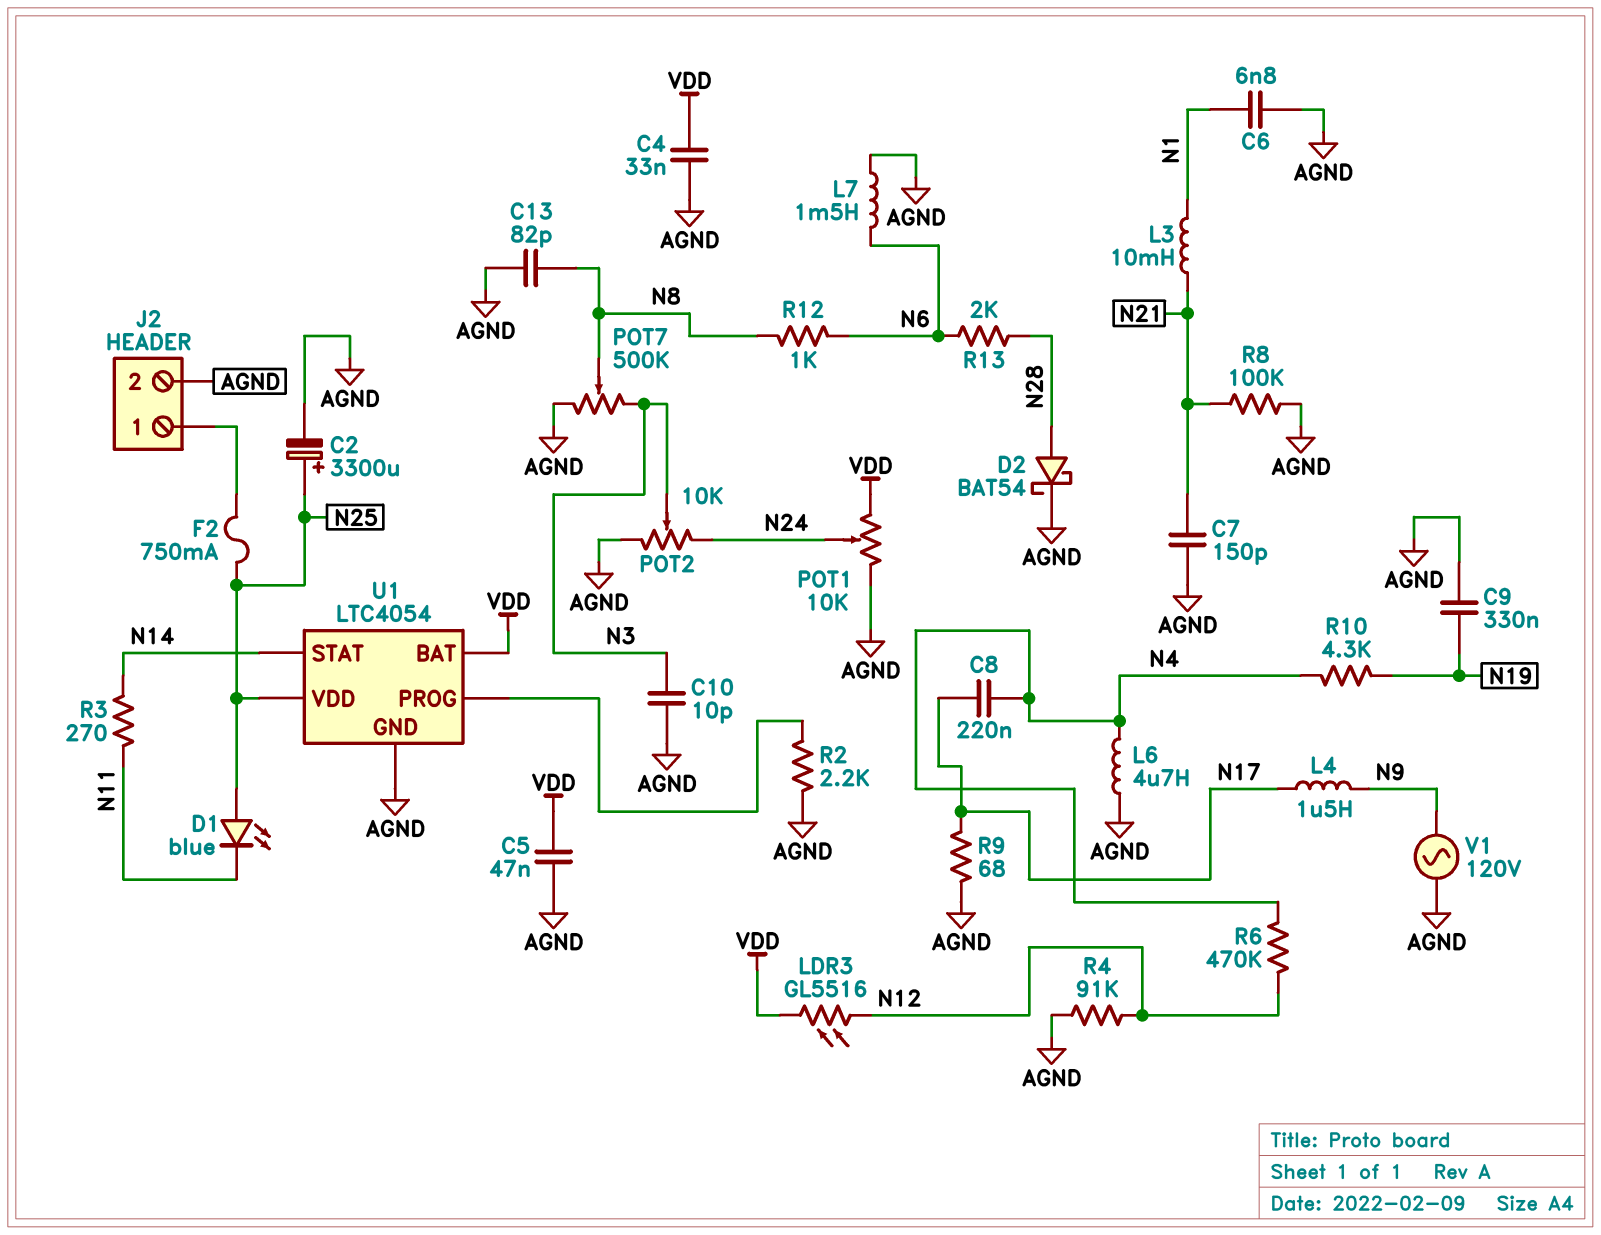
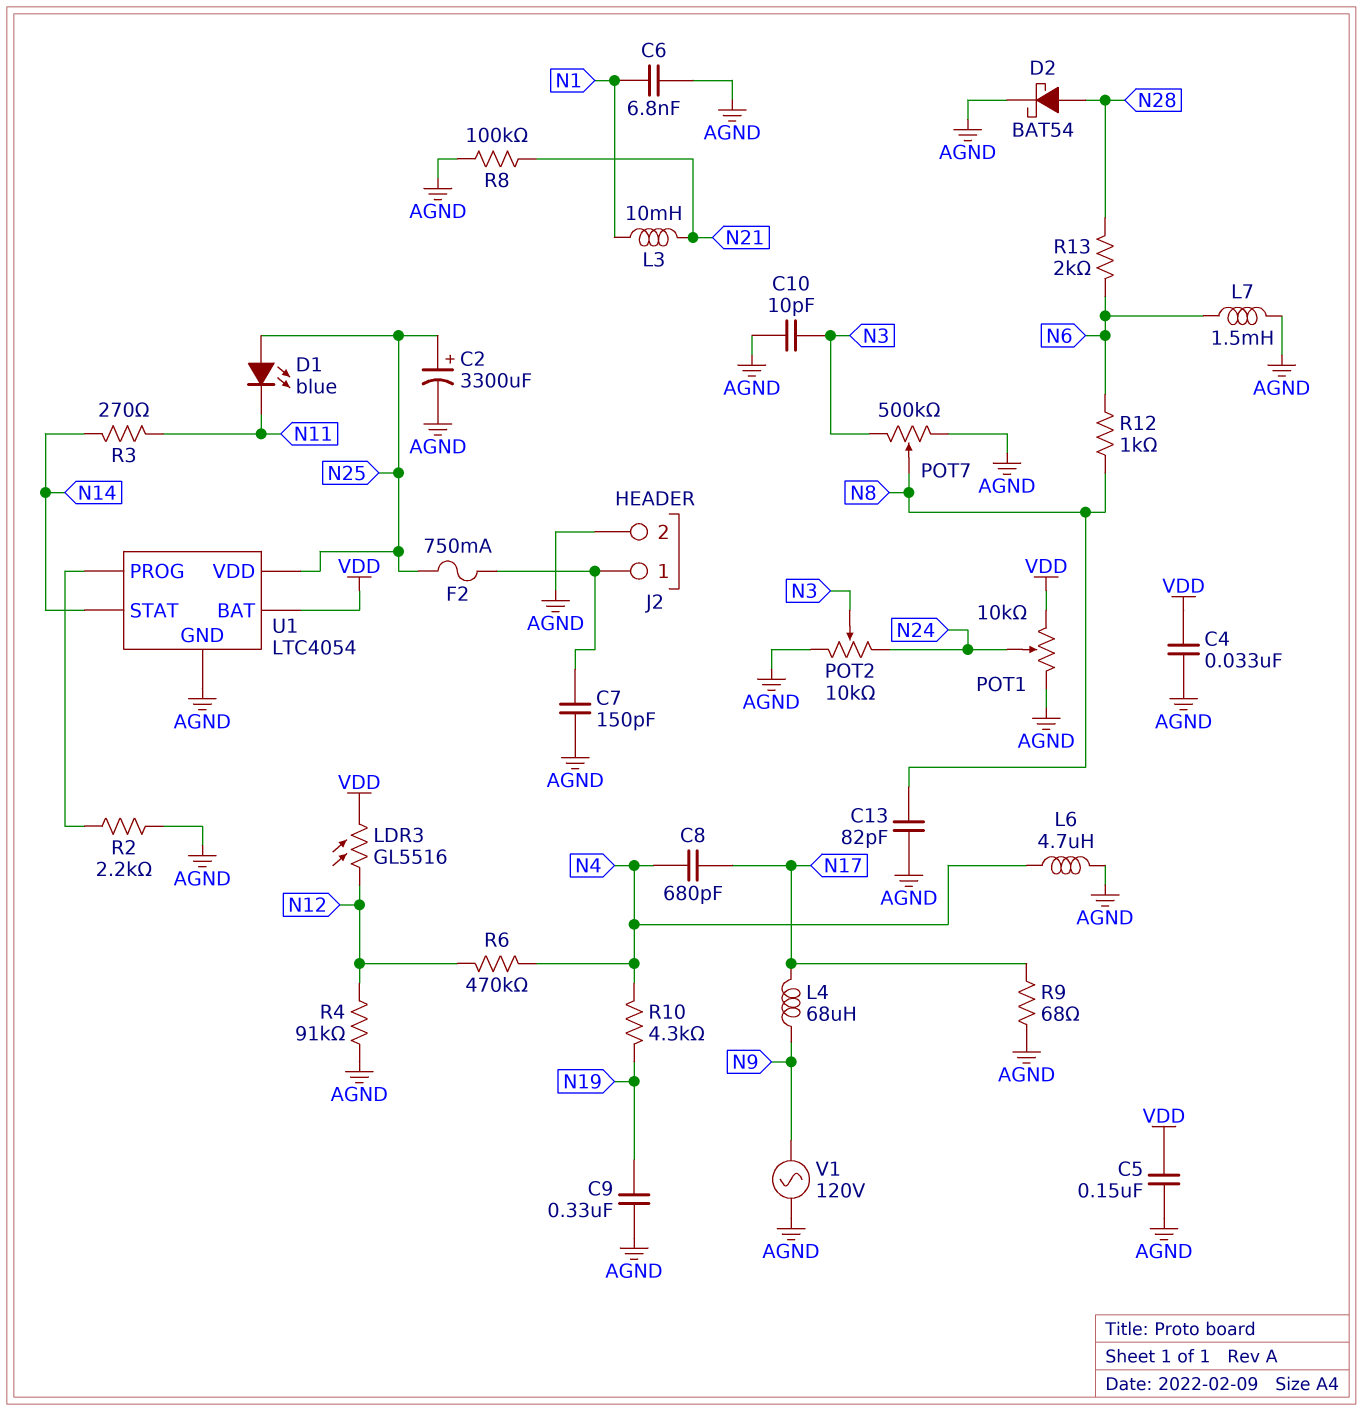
C5: 47nF (AGND, VDD) -> 150nF (AGND, VDD)
C7: 150pF (AGND, N21) -> 150pF (AGND, J2/1)
C8: 220nF (N4, N17) -> 680pF (N4, N17)
L4: 1.5uH (N9, N17) -> 68uH (N9, N17)

